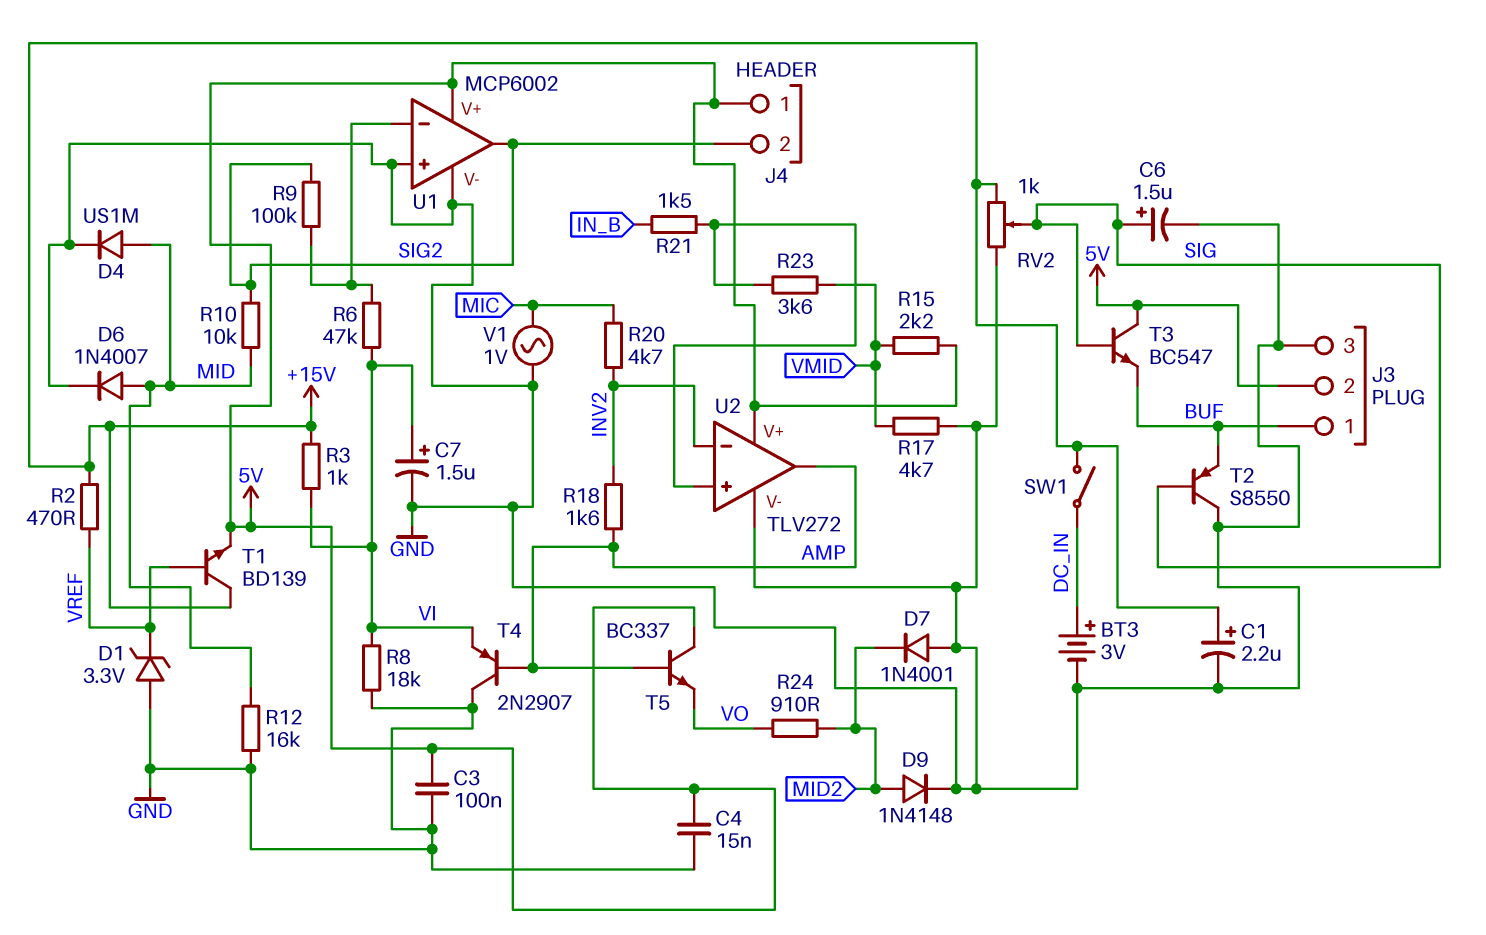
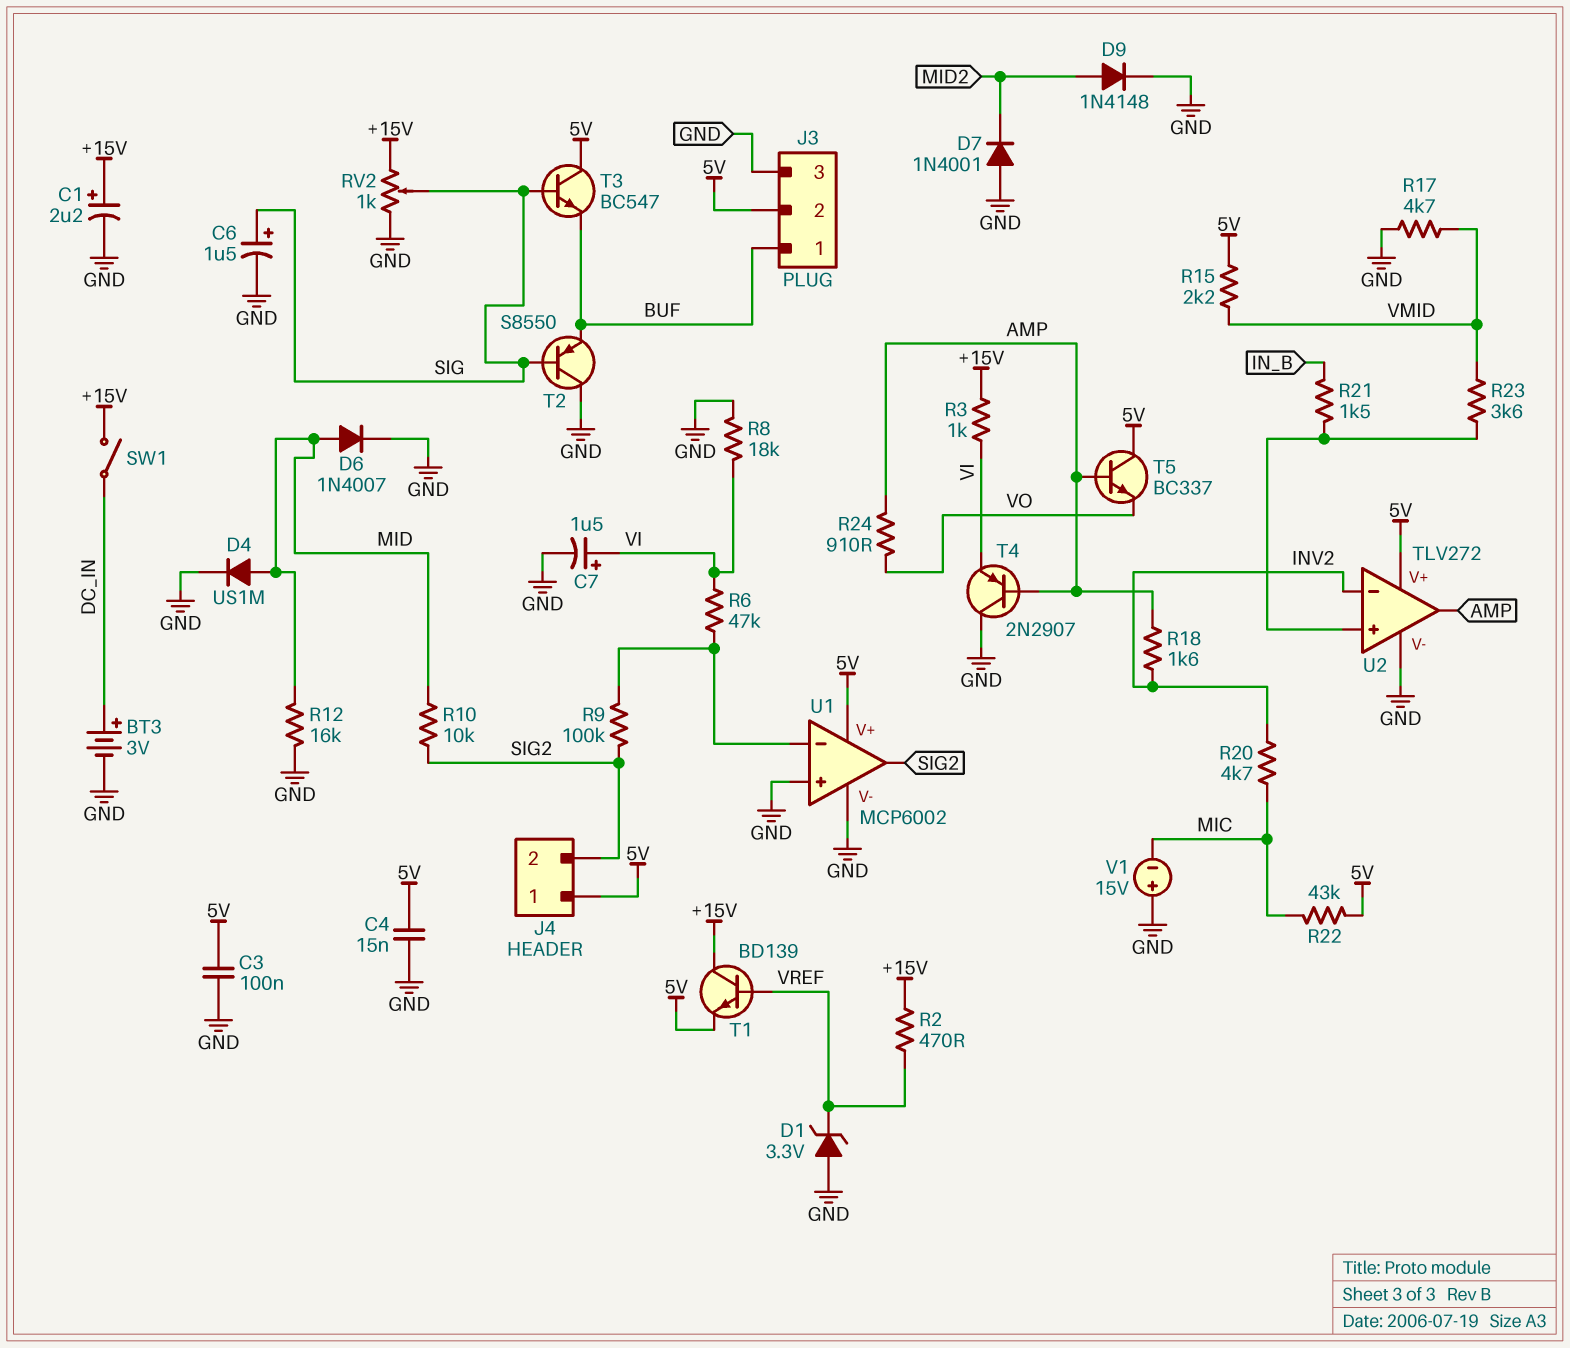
R22: none -> 43k (5V, MIC)
R24: 910 (MID2, VO) -> 910 (AMP, VO)
V1: AC 1V (GND, MIC) -> 15V (plus GND, minus MIC)

